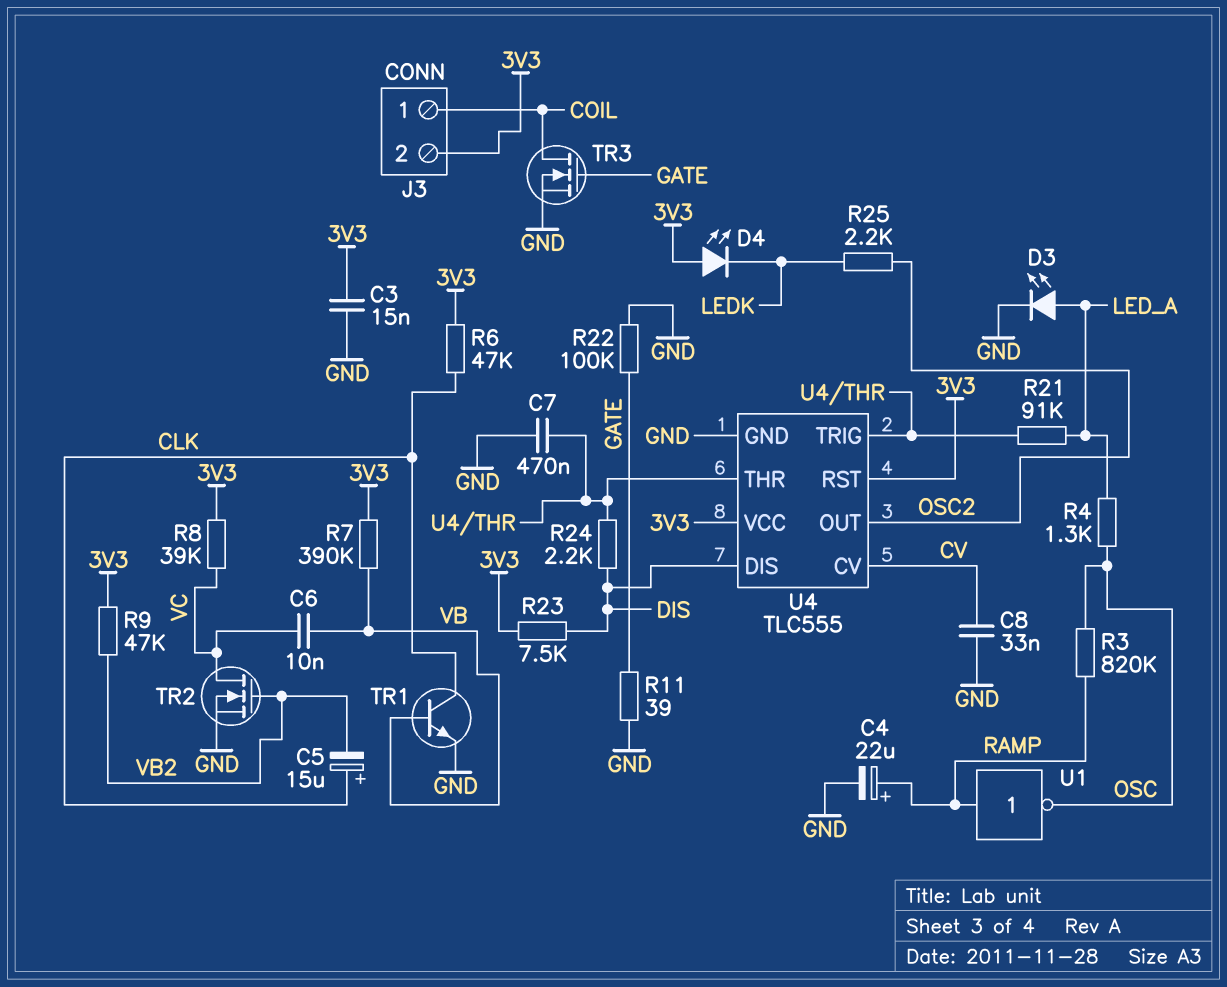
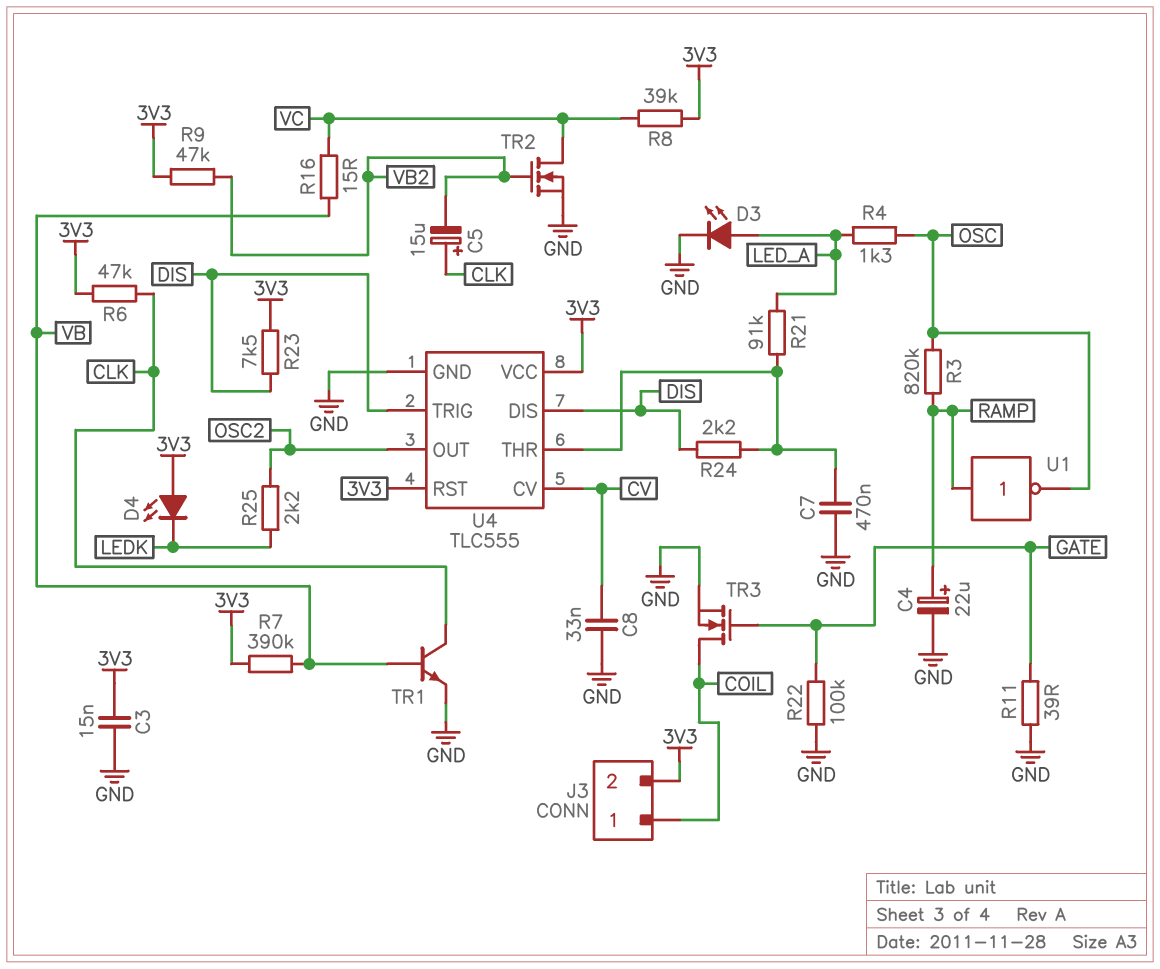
C6: 10nF (VB, VC) -> none
R16: none -> 15 (VB, VC)
U4 pin TRIG: U4/THR -> DIS

